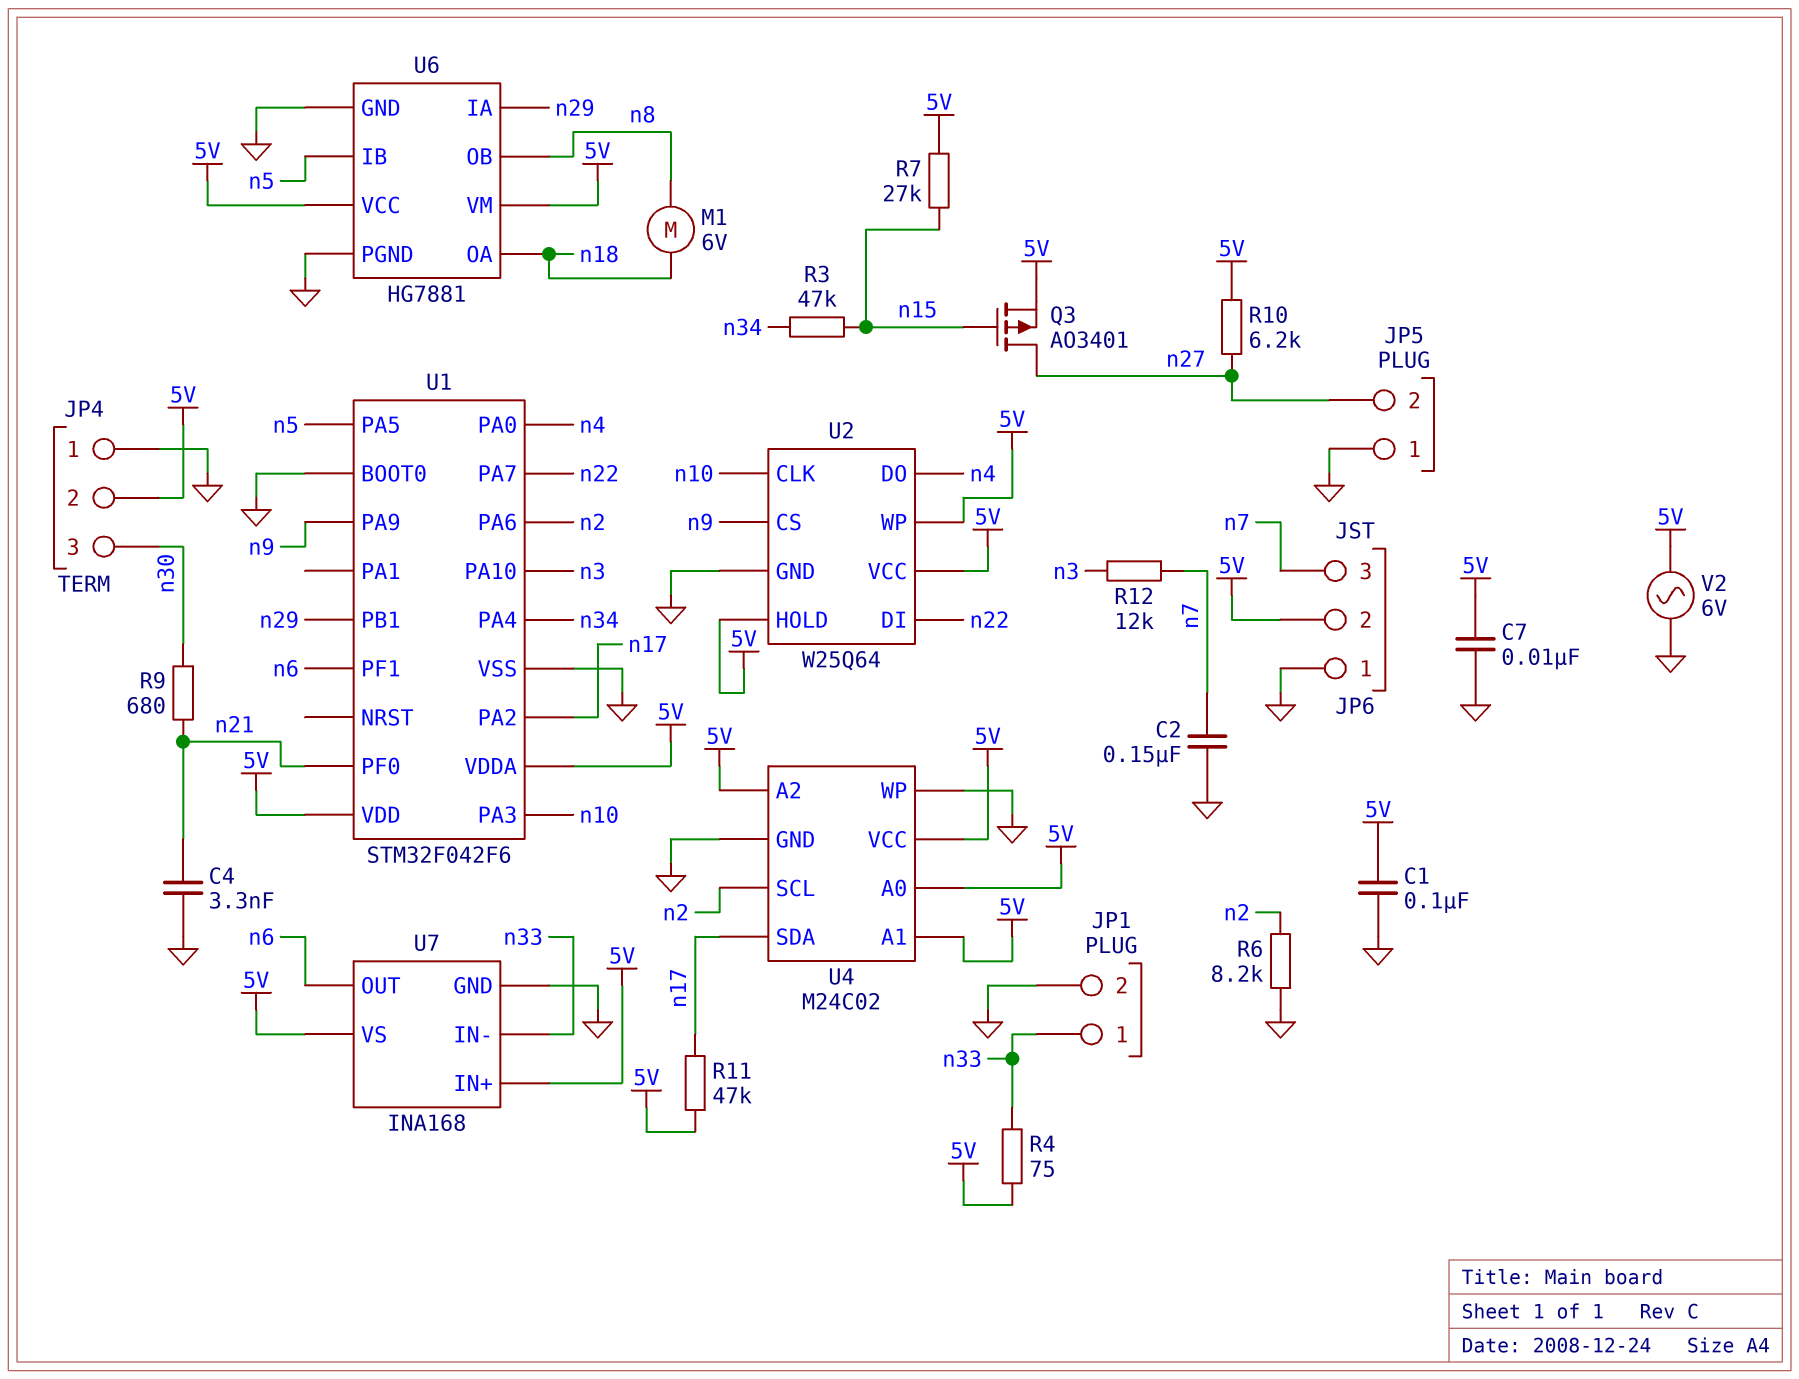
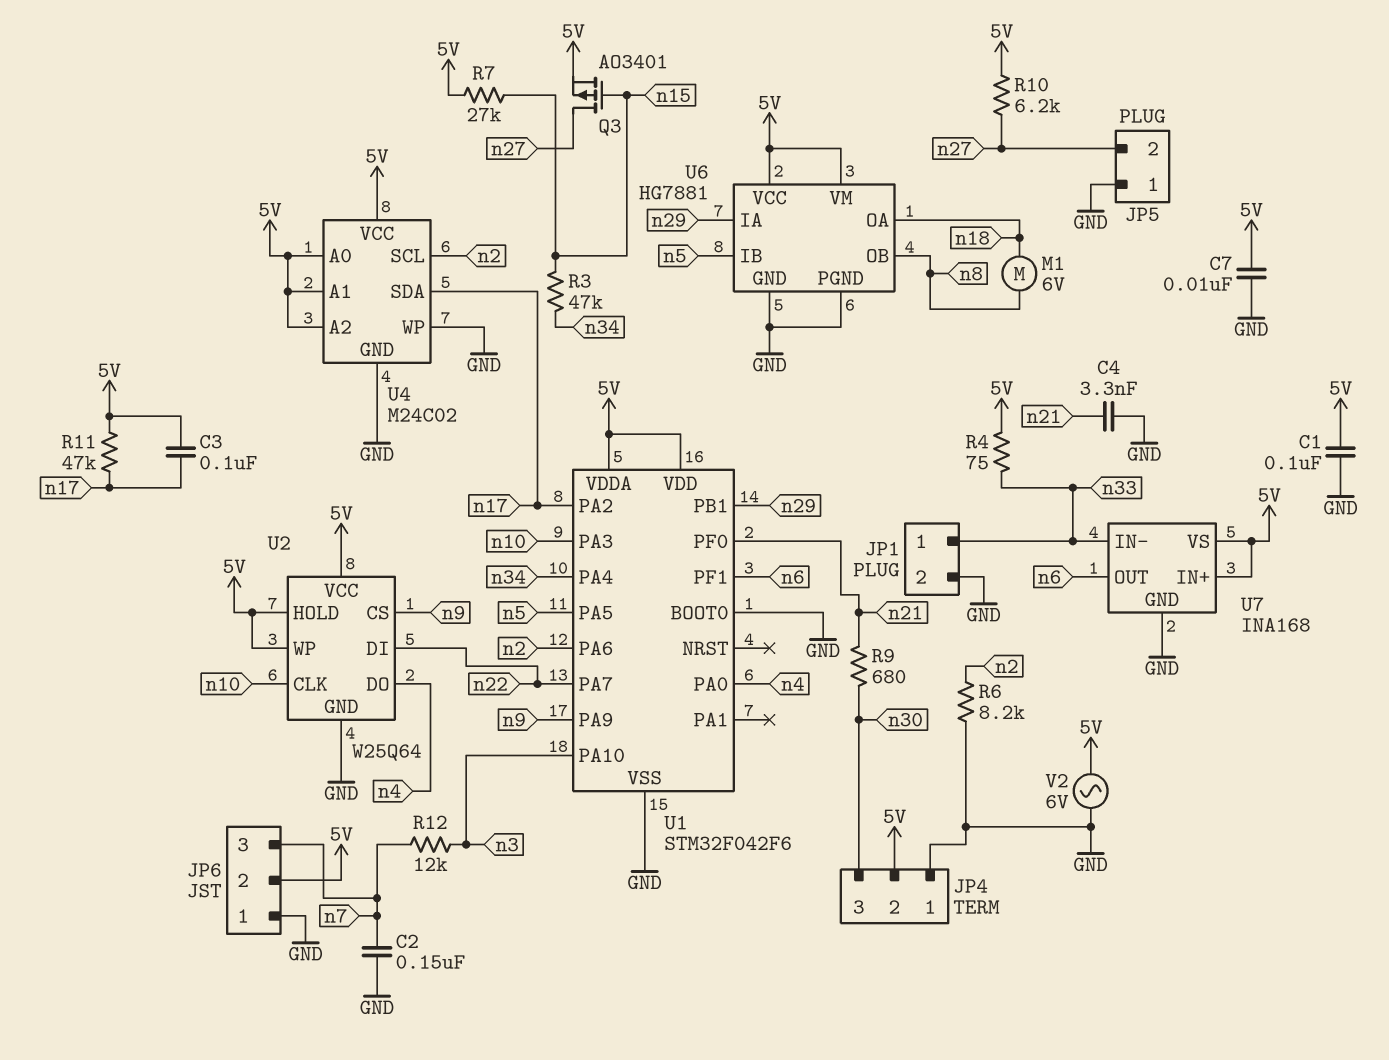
C3: none -> 100nF (5V, n17)

